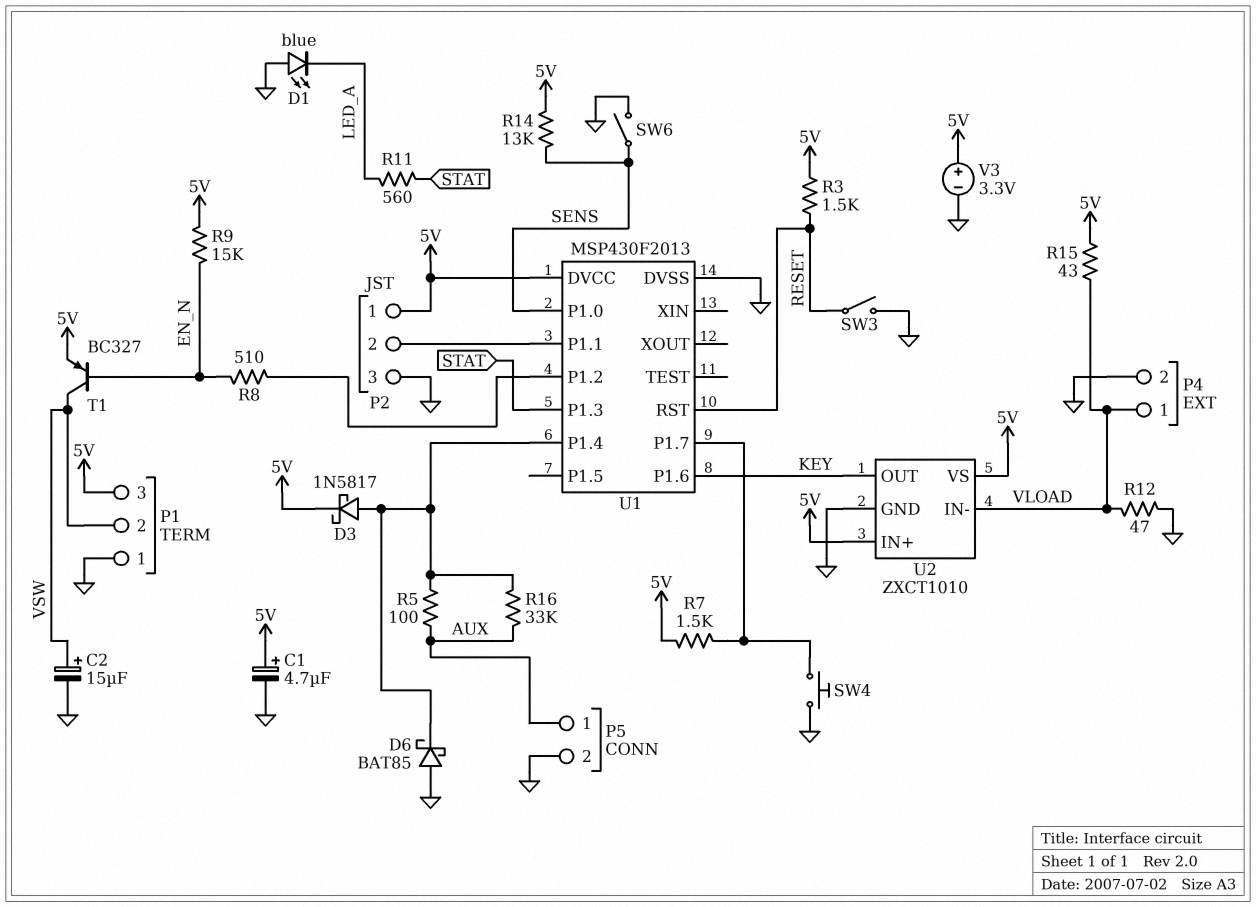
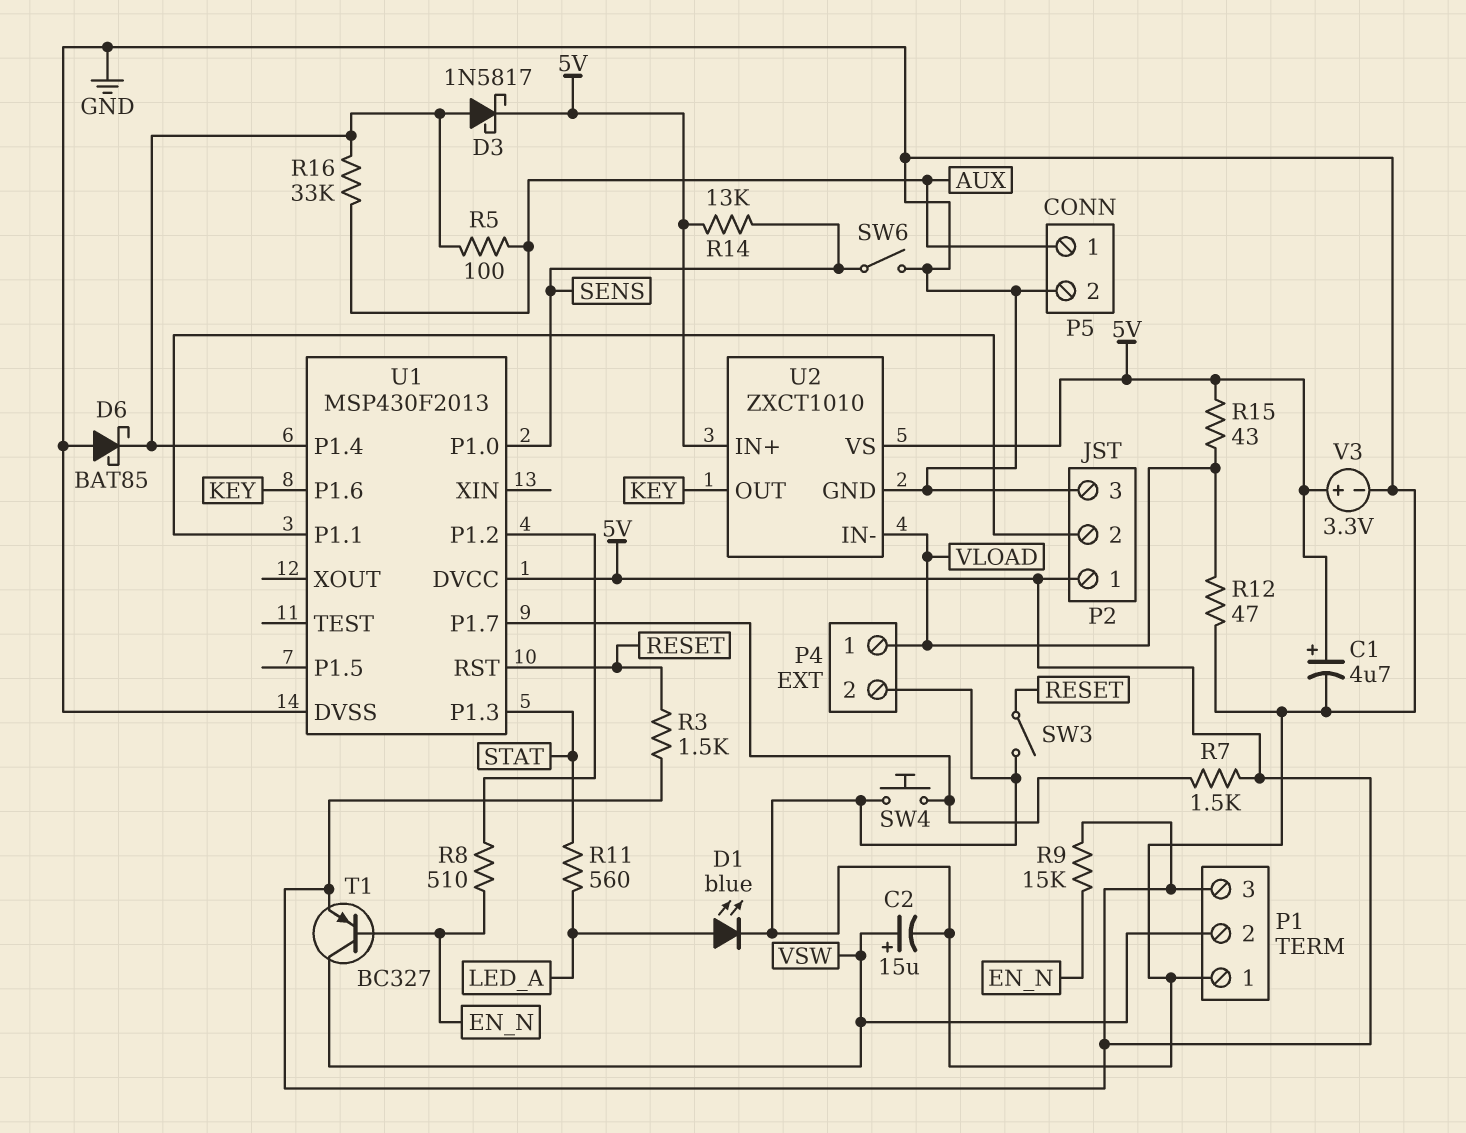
D1: LED blue (A GND, K LED_A) -> LED blue (A LED_A, K GND)

